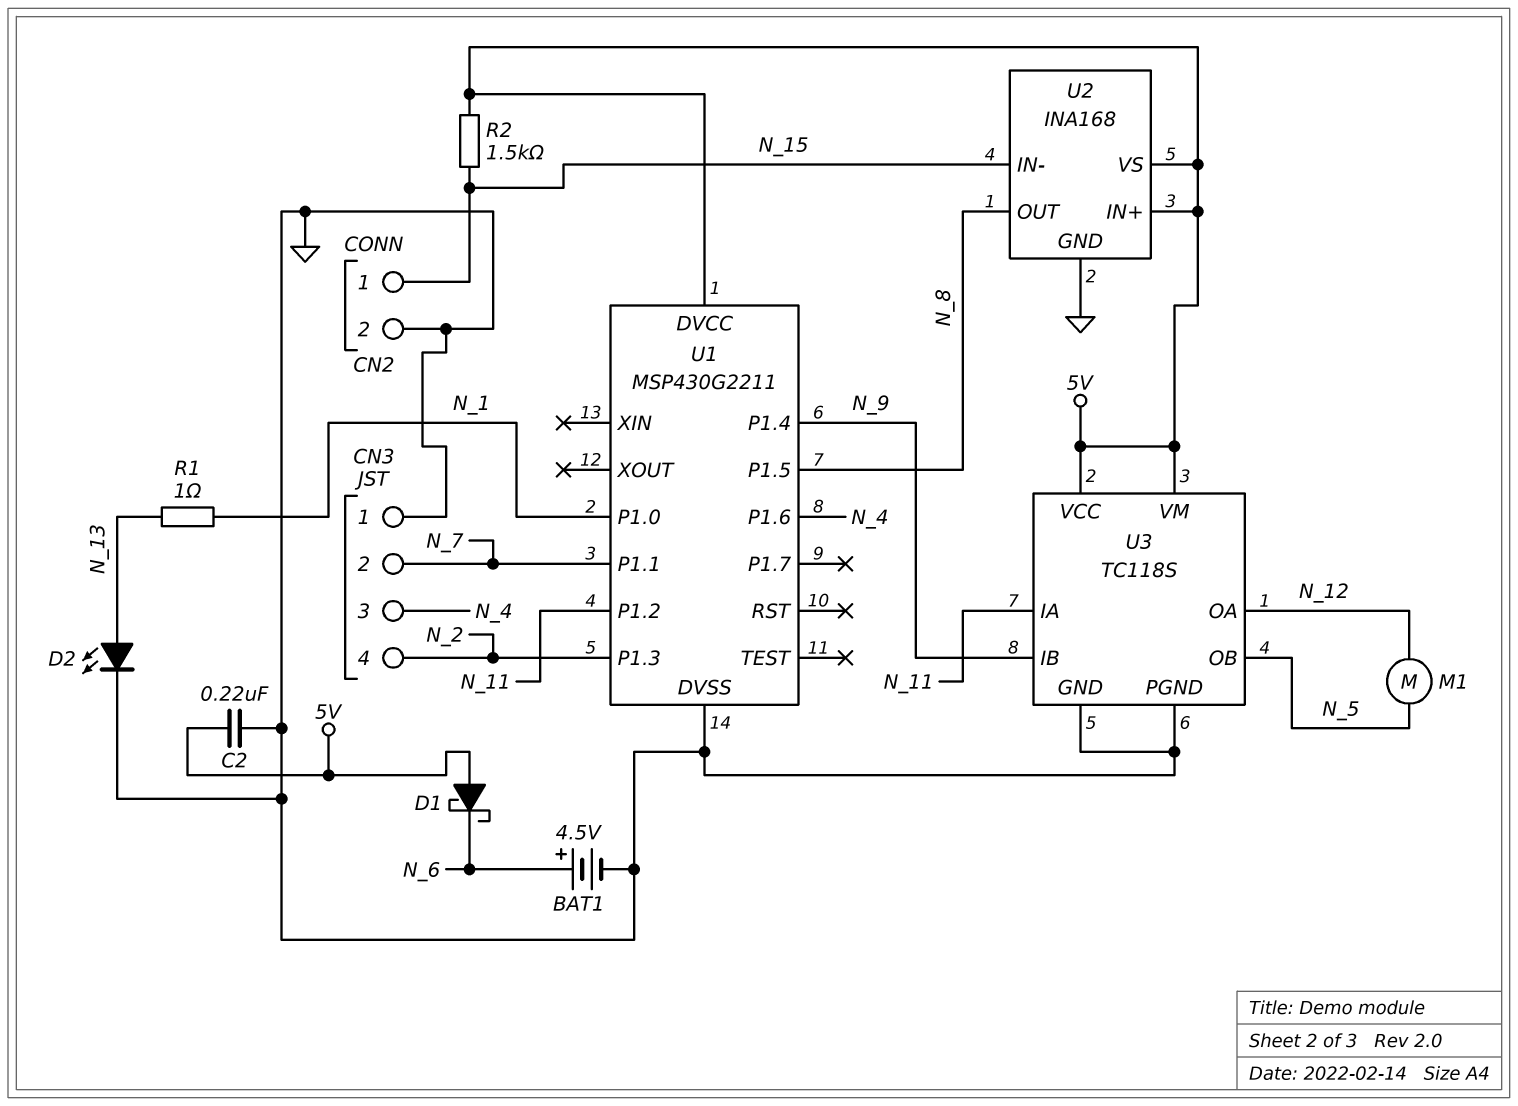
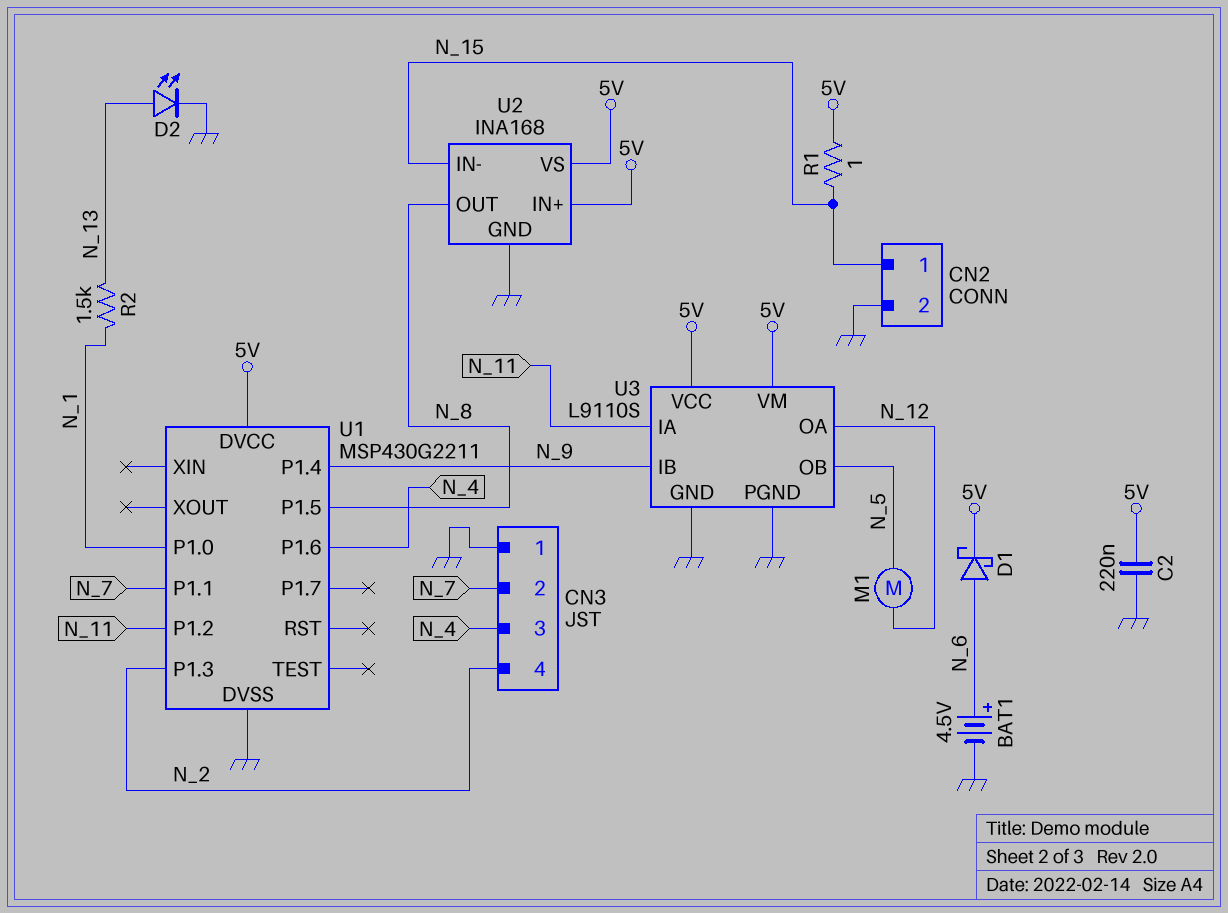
D1: schottky (A 5V, K N_6) -> schottky (A N_6, K 5V)
R1: 1 (N_1, N_13) -> 1 (5V, N_15)
R2: 1.5k (5V, N_15) -> 1.5k (N_1, N_13)
U3: TC118S -> L9110S

